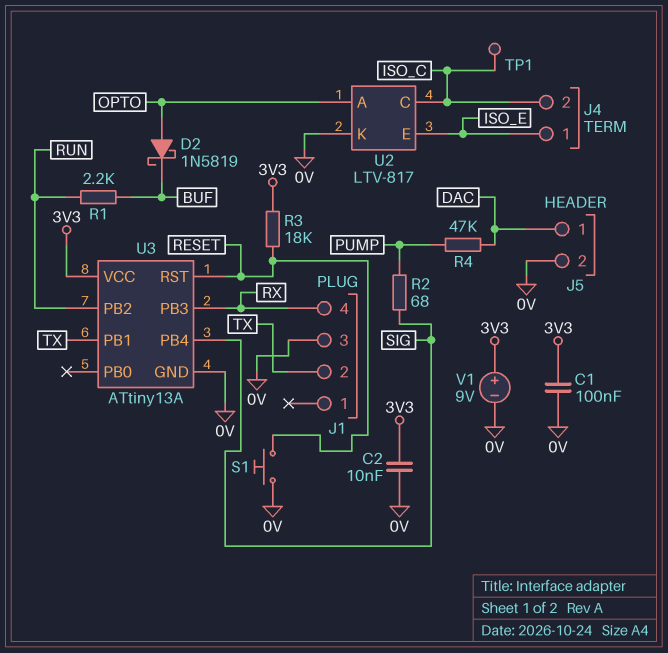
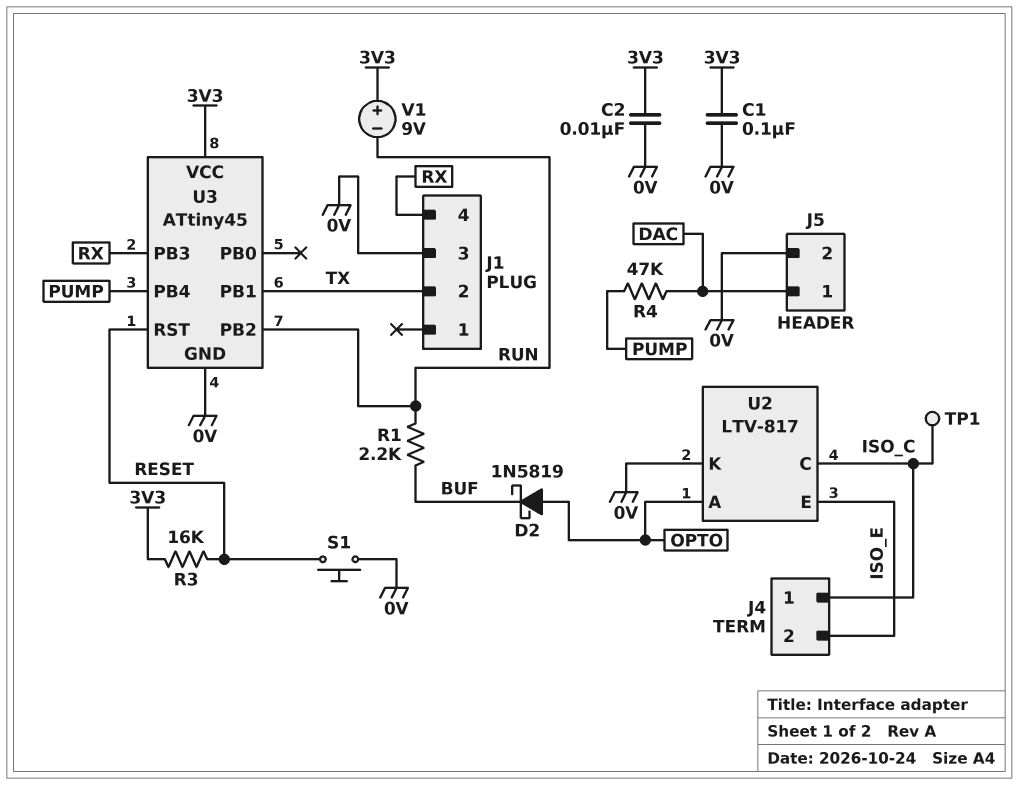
J4 pin 1: ISO_E -> ISO_C
J4 pin 2: ISO_C -> ISO_E
R2: 68 (PUMP, SIG) -> none
R3: 18k (3V3, RESET) -> 16k (3V3, RESET)
U3: ATtiny13A -> ATtiny45
U3 pin PB4: SIG -> PUMP
V1: 9V (plus 3V3, minus 0V) -> 9V (plus 3V3, minus RUN)

